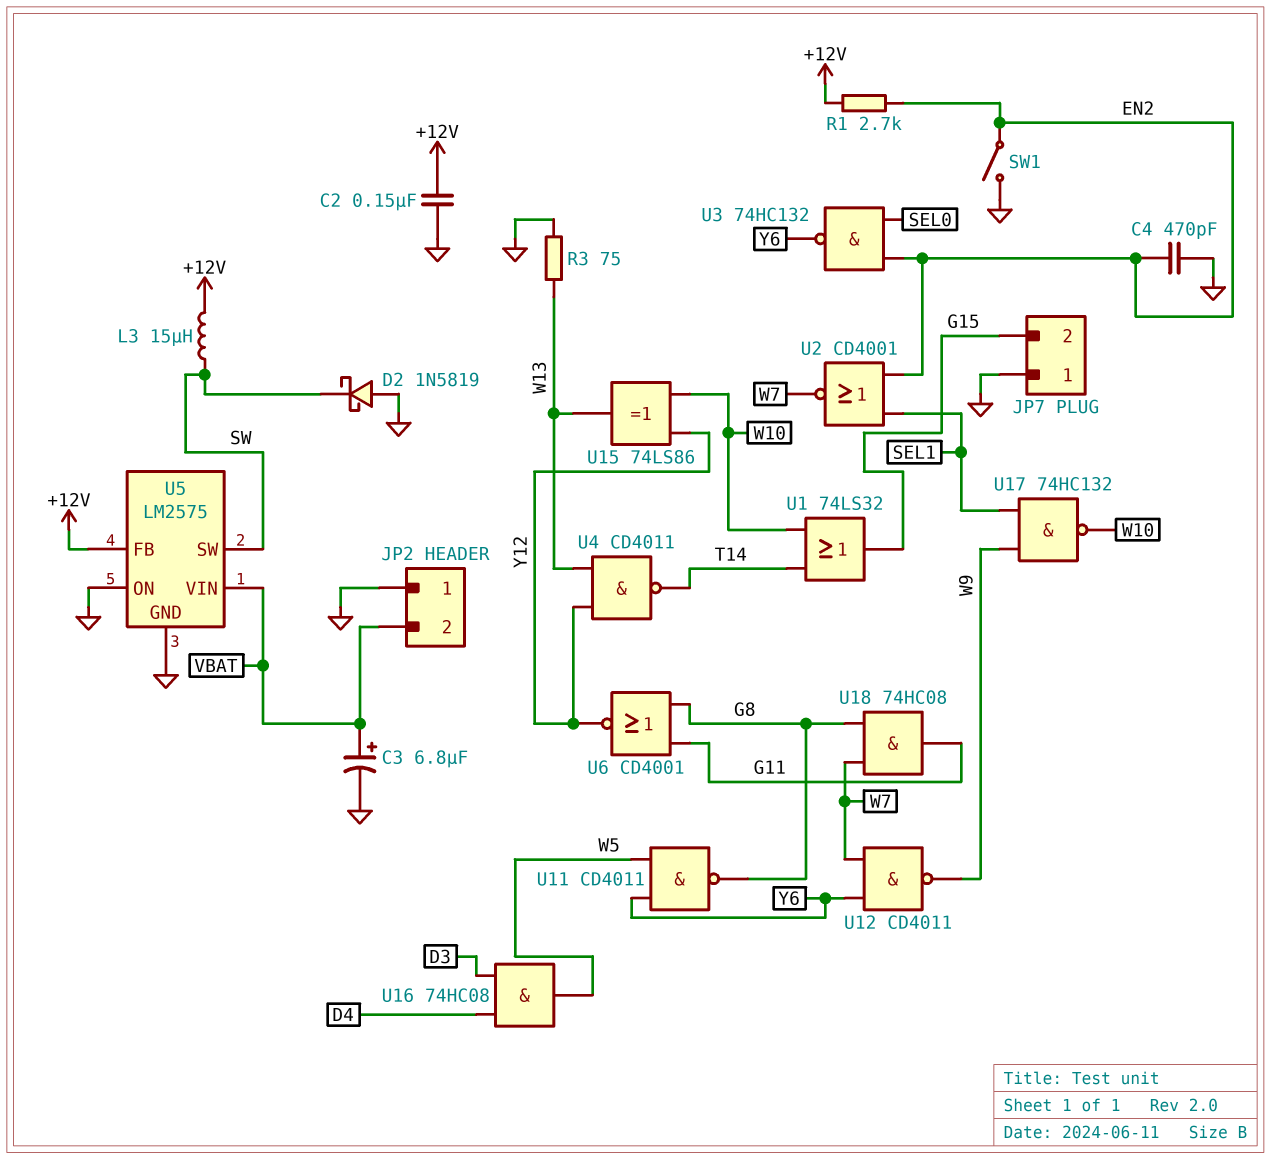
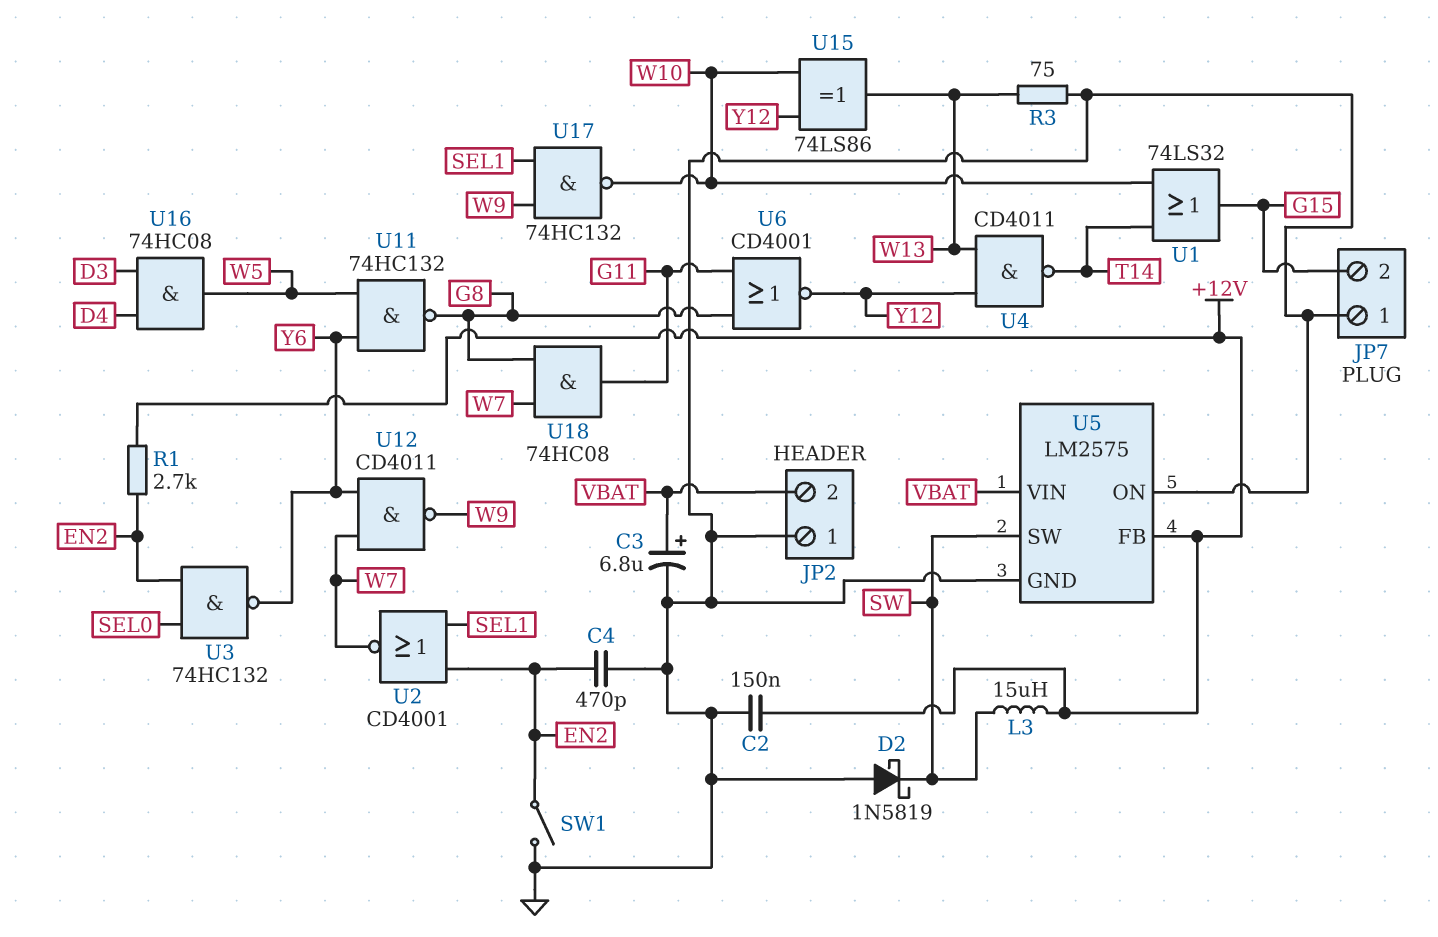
U11: NAND CD4011 (in W5, in Y6, out G8) -> NAND 74HC132 (in W5, in Y6, out G8)

